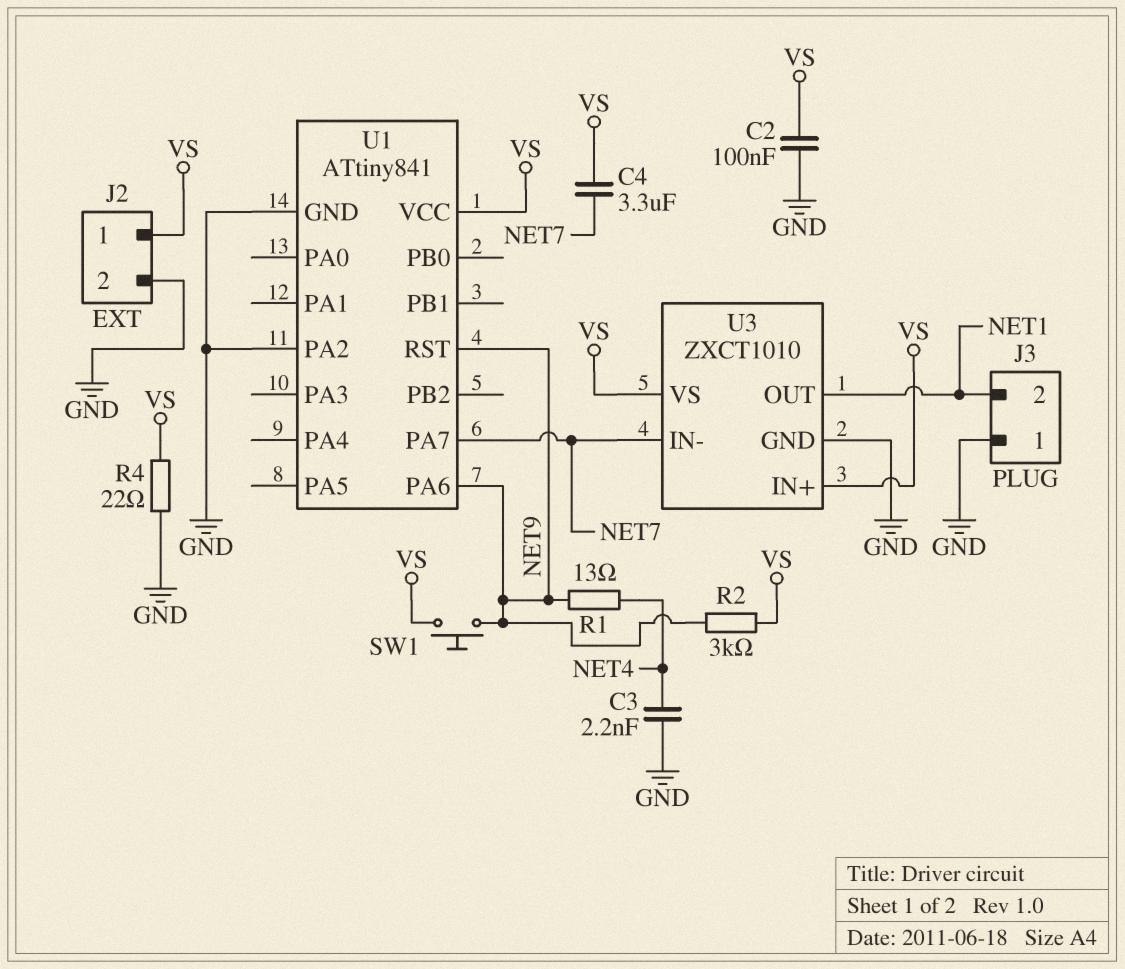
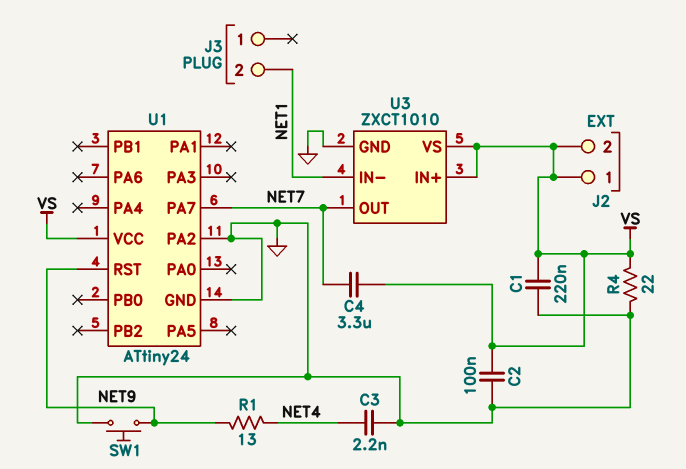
C1: none -> 220nF (GND, VS)
J2 pin 2: GND -> VS
J3 pin 1: GND -> none
R2: 3k (NET9, VS) -> none
SW1: button (NET9, VS) -> button (GND, NET9)
U1: ATtiny841 -> ATtiny24
U1 pin PA6: NET9 -> none
U3 pin IN-: NET7 -> NET1
U3 pin OUT: NET1 -> NET7

